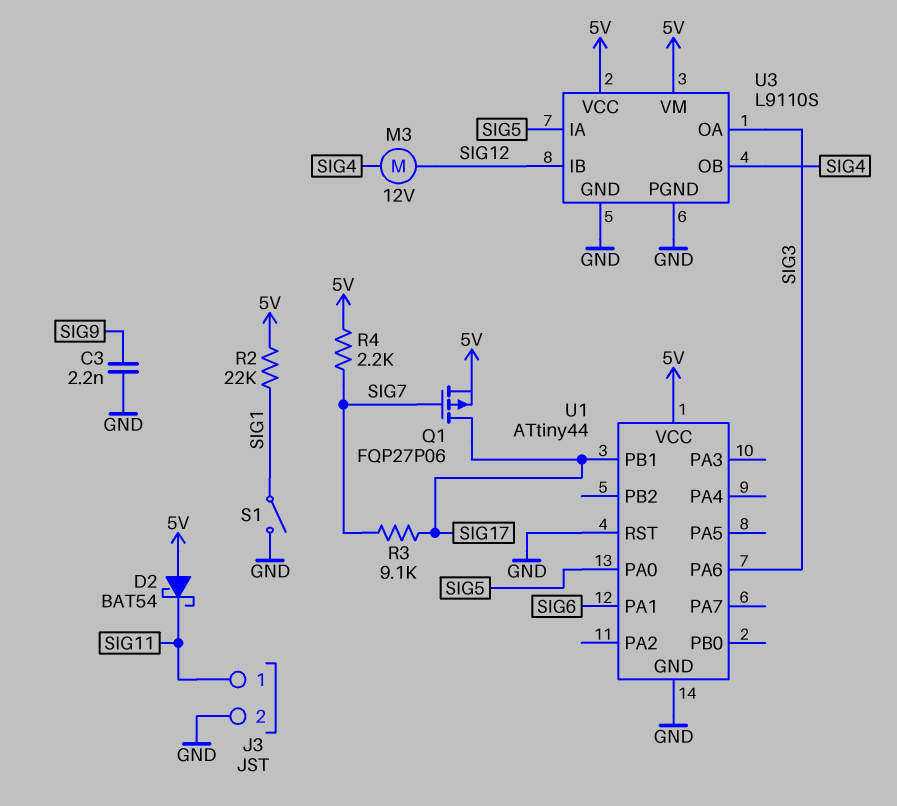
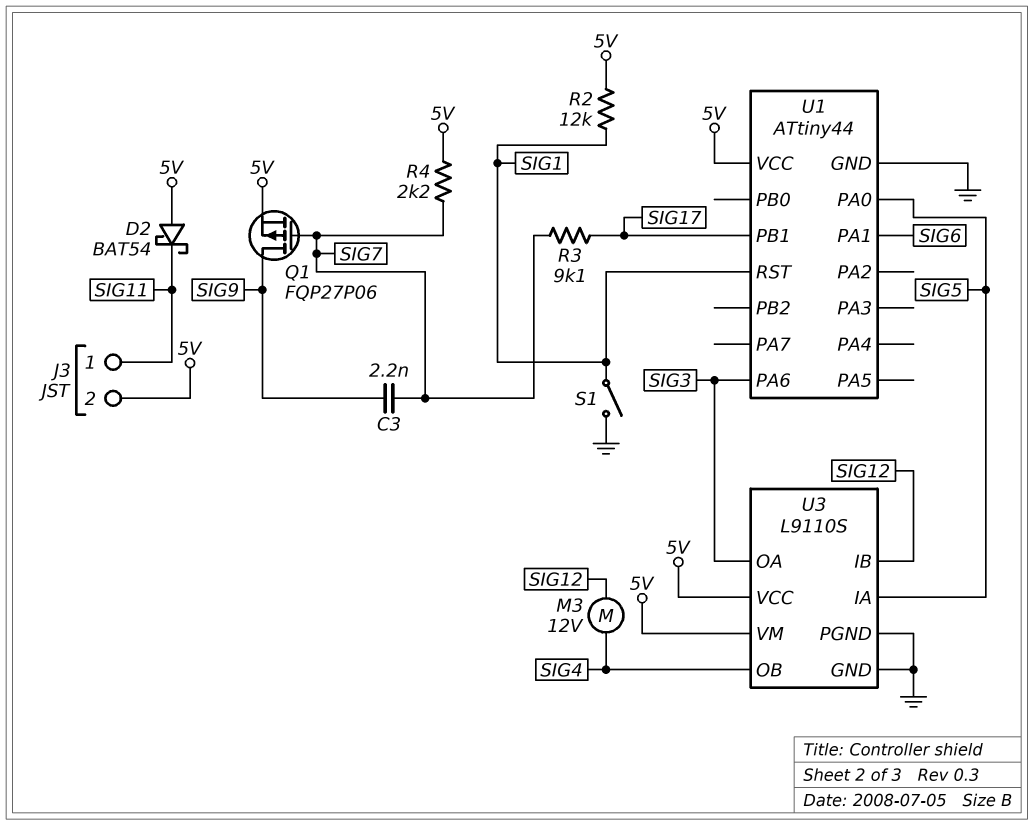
C3: 2.2nF (GND, SIG9) -> 2.2nF (SIG7, SIG9)
J3 pin 2: GND -> 5V
Q1: PMOS FQP27P06 (G SIG7, D SIG17, S 5V) -> PMOS FQP27P06 (G SIG7, D SIG9, S 5V)
R2: 22k (5V, SIG1) -> 12k (5V, SIG1)
U1 pin RST: GND -> SIG1

